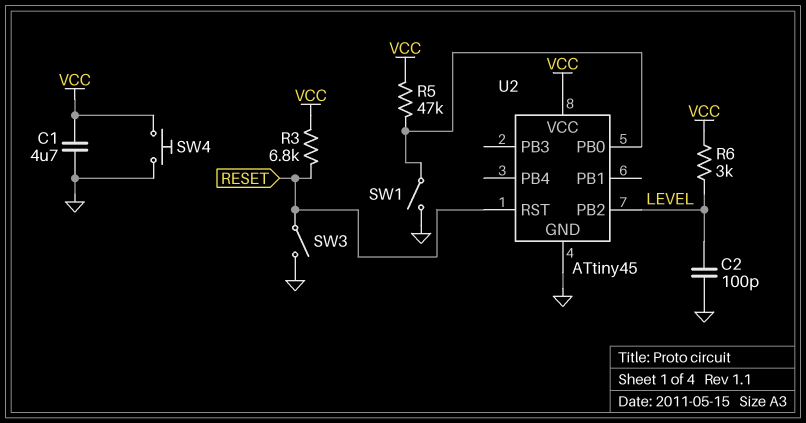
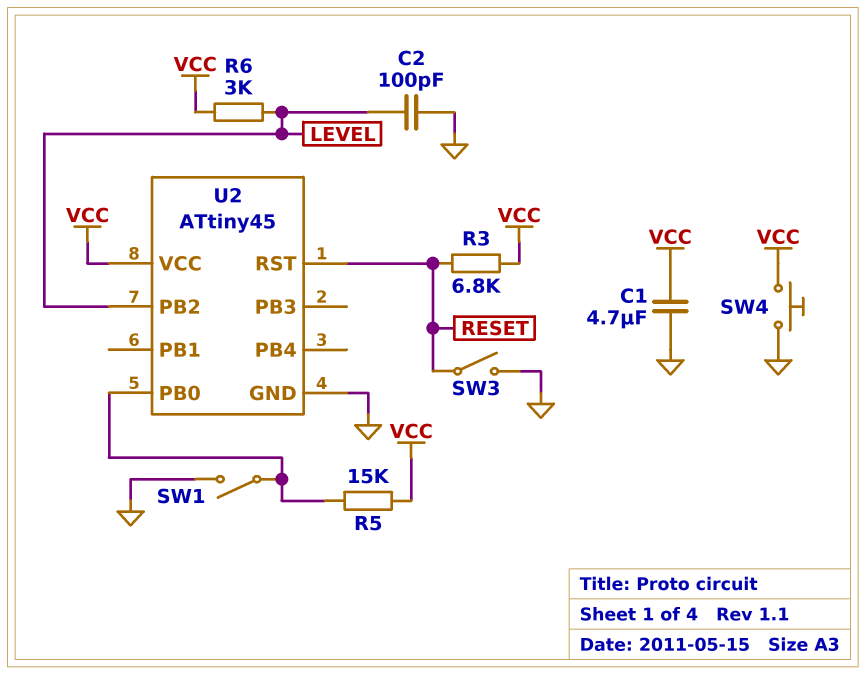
R5: 47k (U2/PB0, VCC) -> 15k (U2/PB0, VCC)

